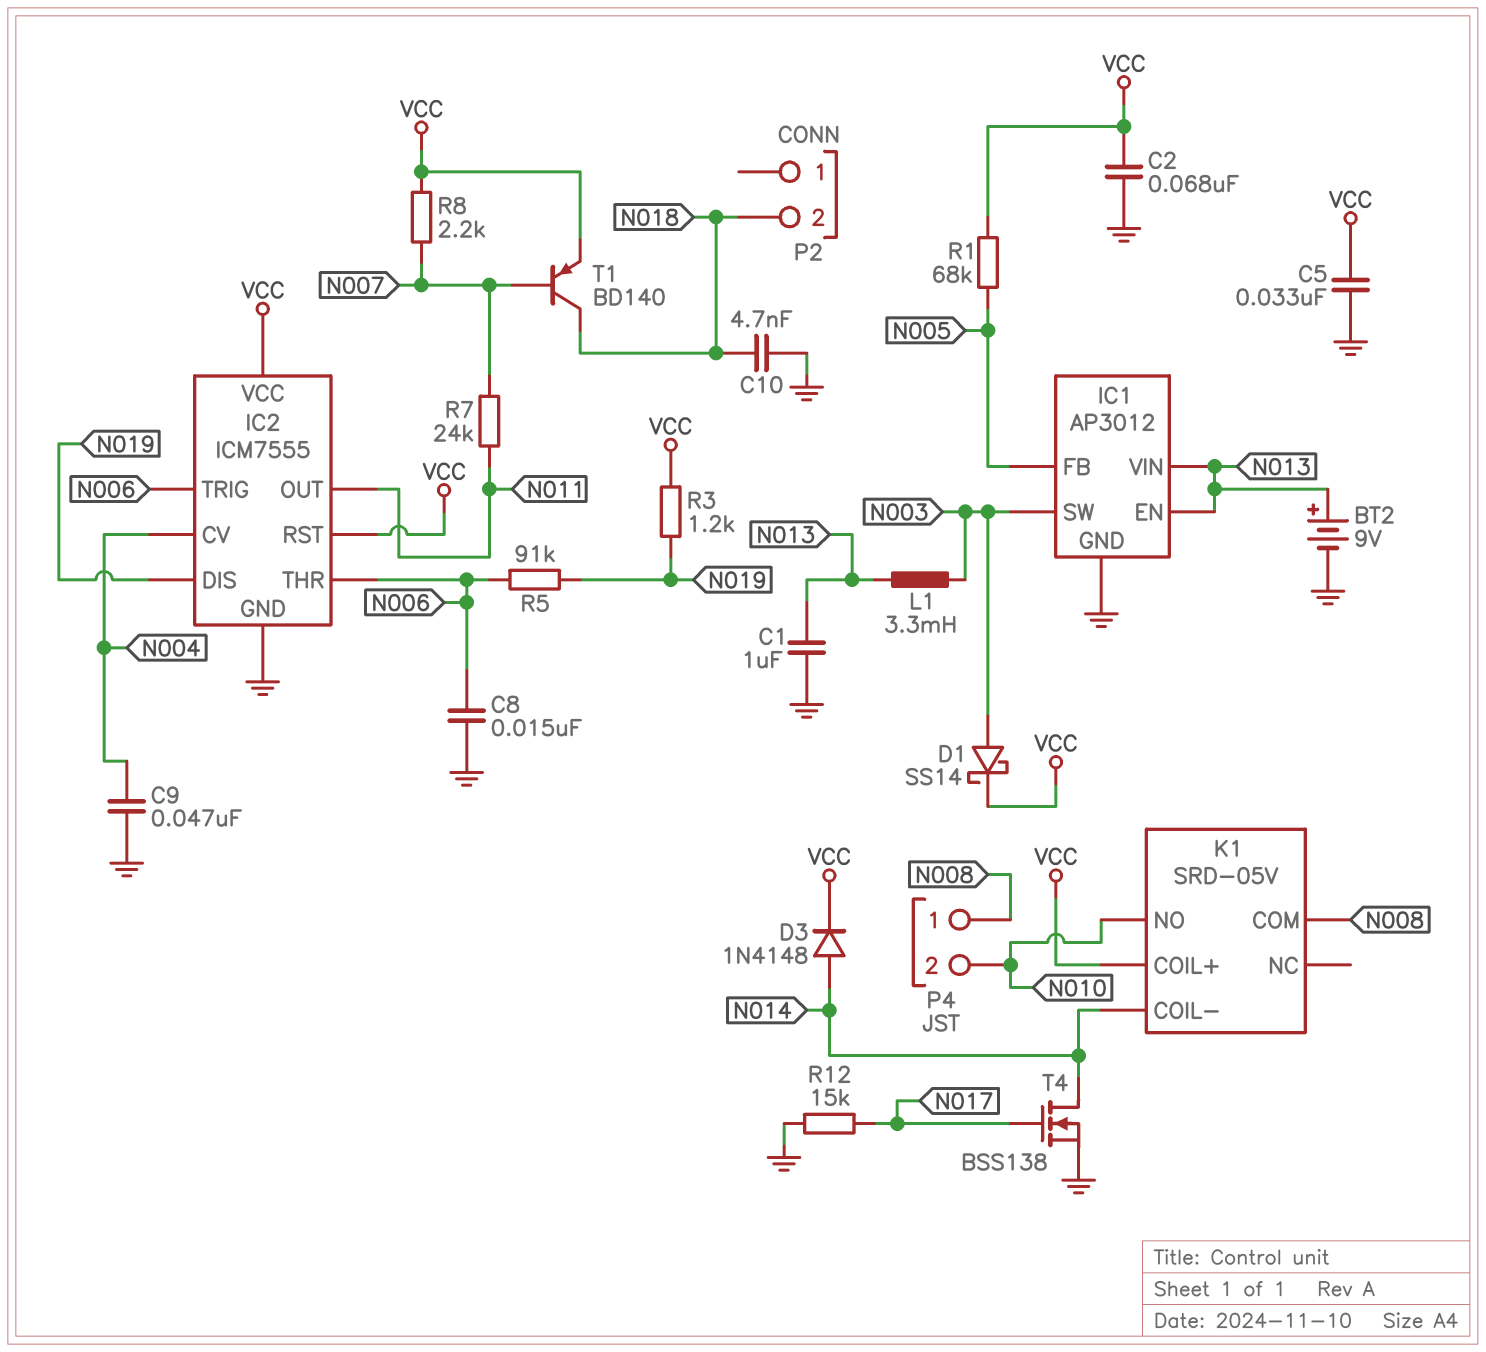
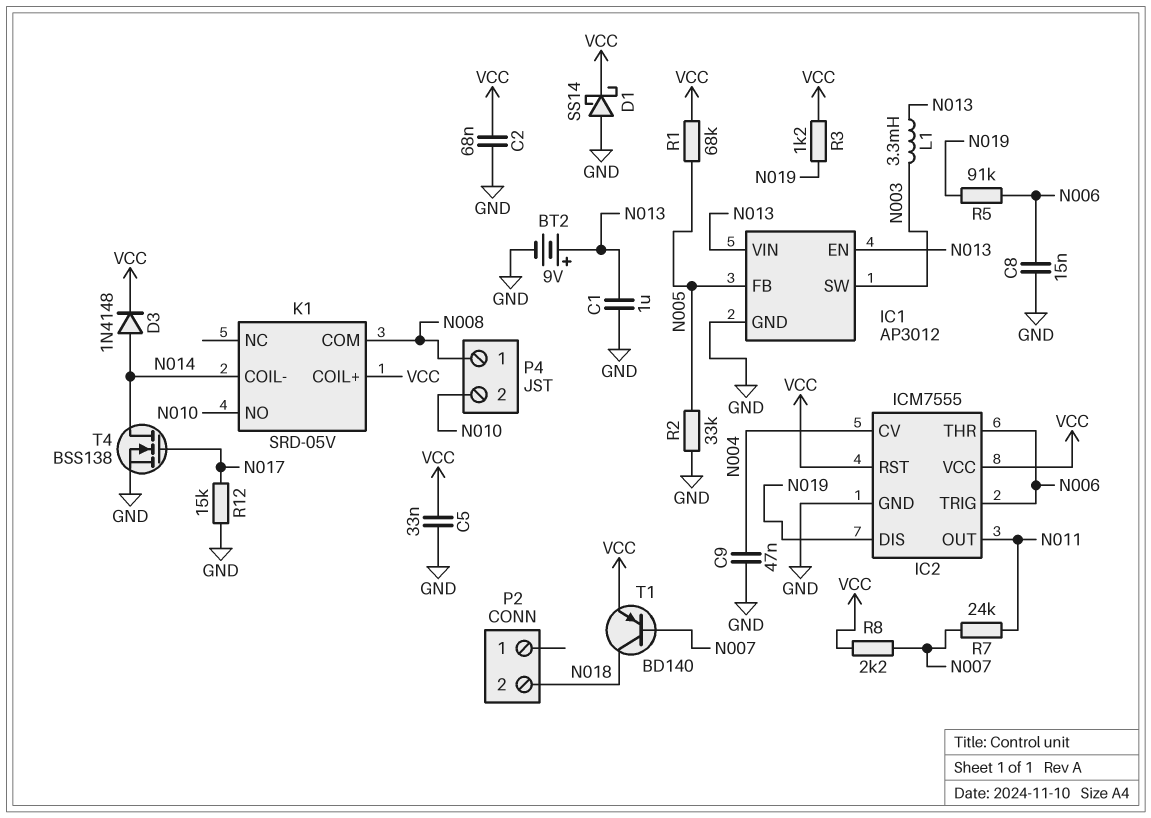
C10: 4.7nF (GND, N018) -> none
D1: schottky SS14 (A N003, K VCC) -> schottky SS14 (A GND, K VCC)
R2: none -> 33k (GND, N005)

